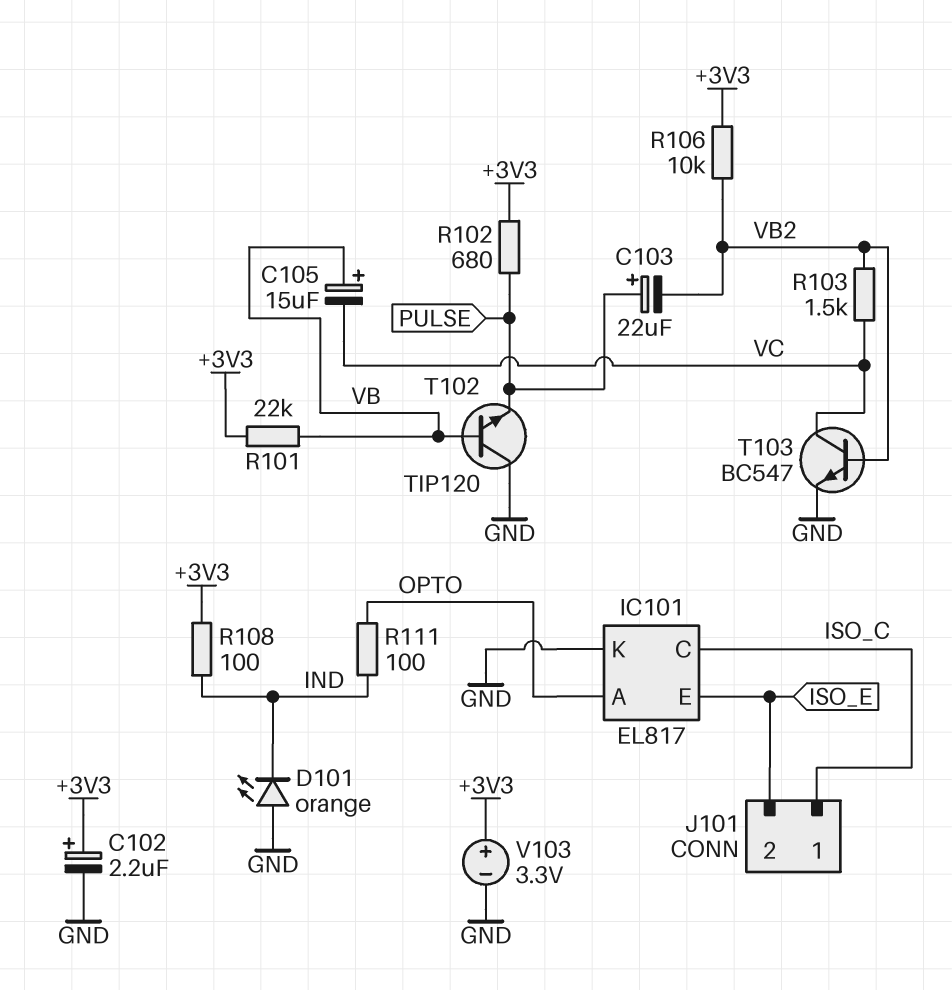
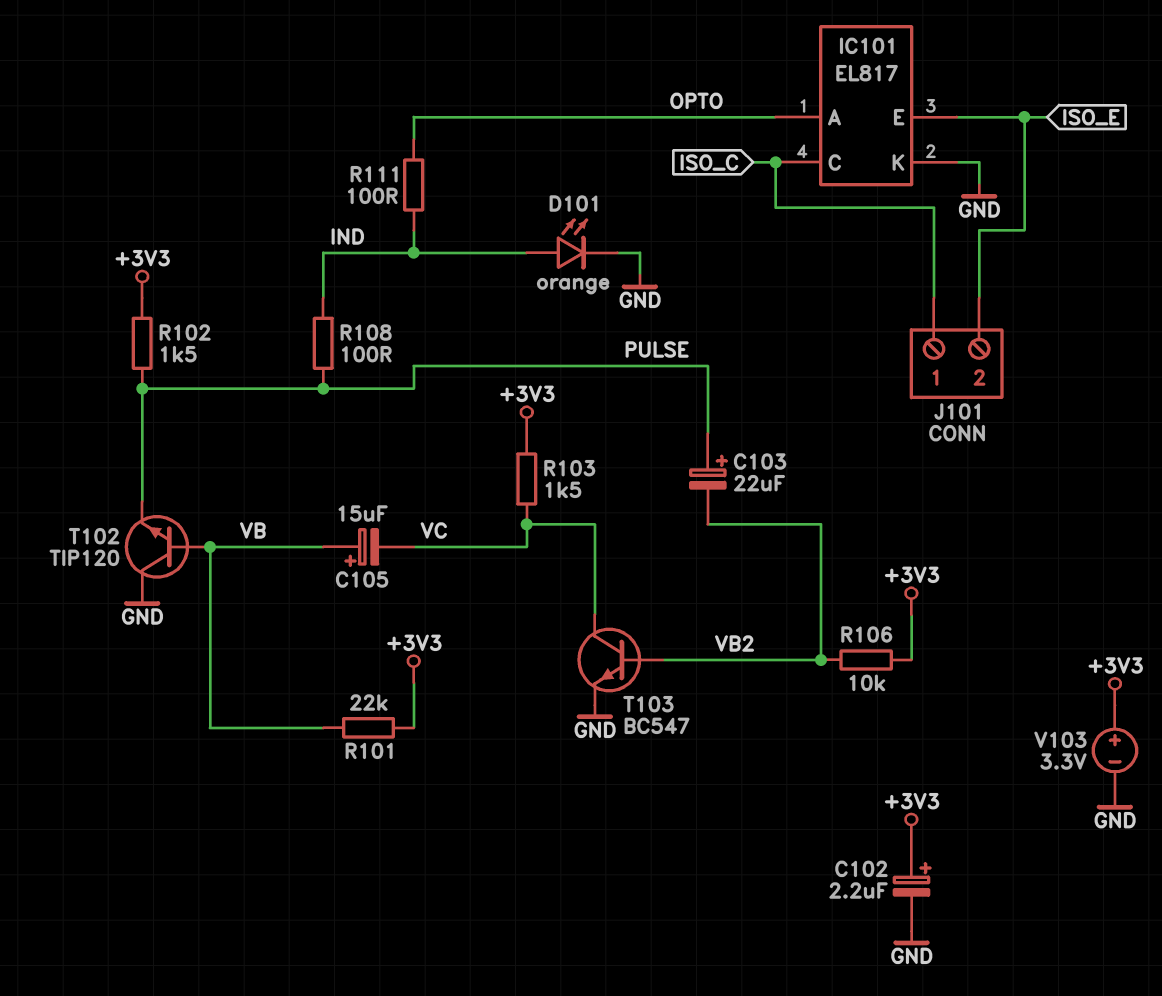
D101: LED orange (A GND, K IND) -> LED orange (A IND, K GND)
R102: 680 (+3V3, PULSE) -> 1.5k (+3V3, PULSE)
R103: 1.5k (VB2, VC) -> 1.5k (+3V3, VC)
R108: 100 (+3V3, IND) -> 100 (IND, PULSE)

